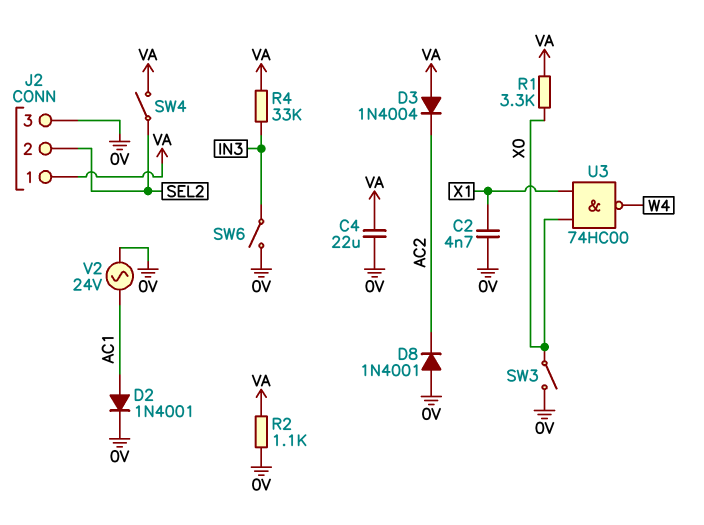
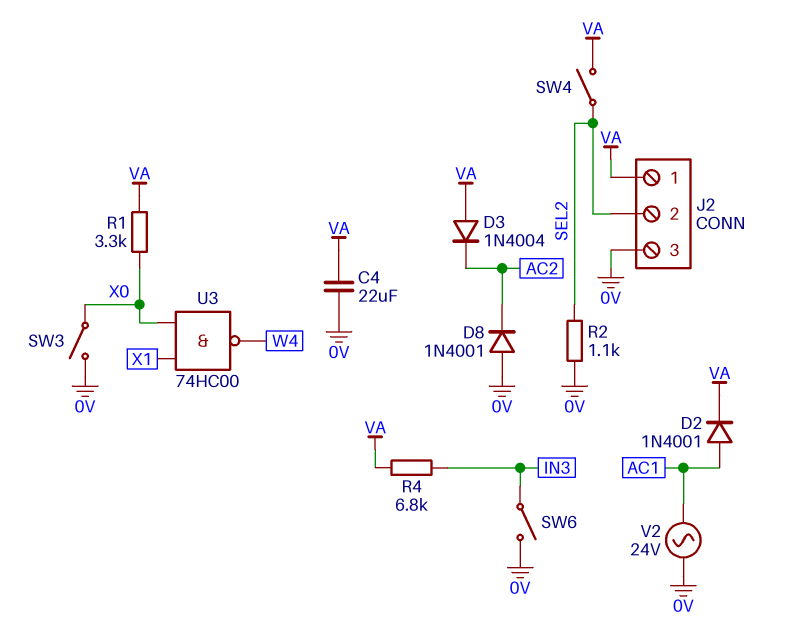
C2: 4.7nF (0V, X1) -> none
D2: diode 1N4001 (A AC1, K 0V) -> diode 1N4001 (A AC1, K VA)
R2: 1.1k (0V, VA) -> 1.1k (0V, SEL2)
R4: 33k (IN3, VA) -> 6.8k (IN3, VA)

